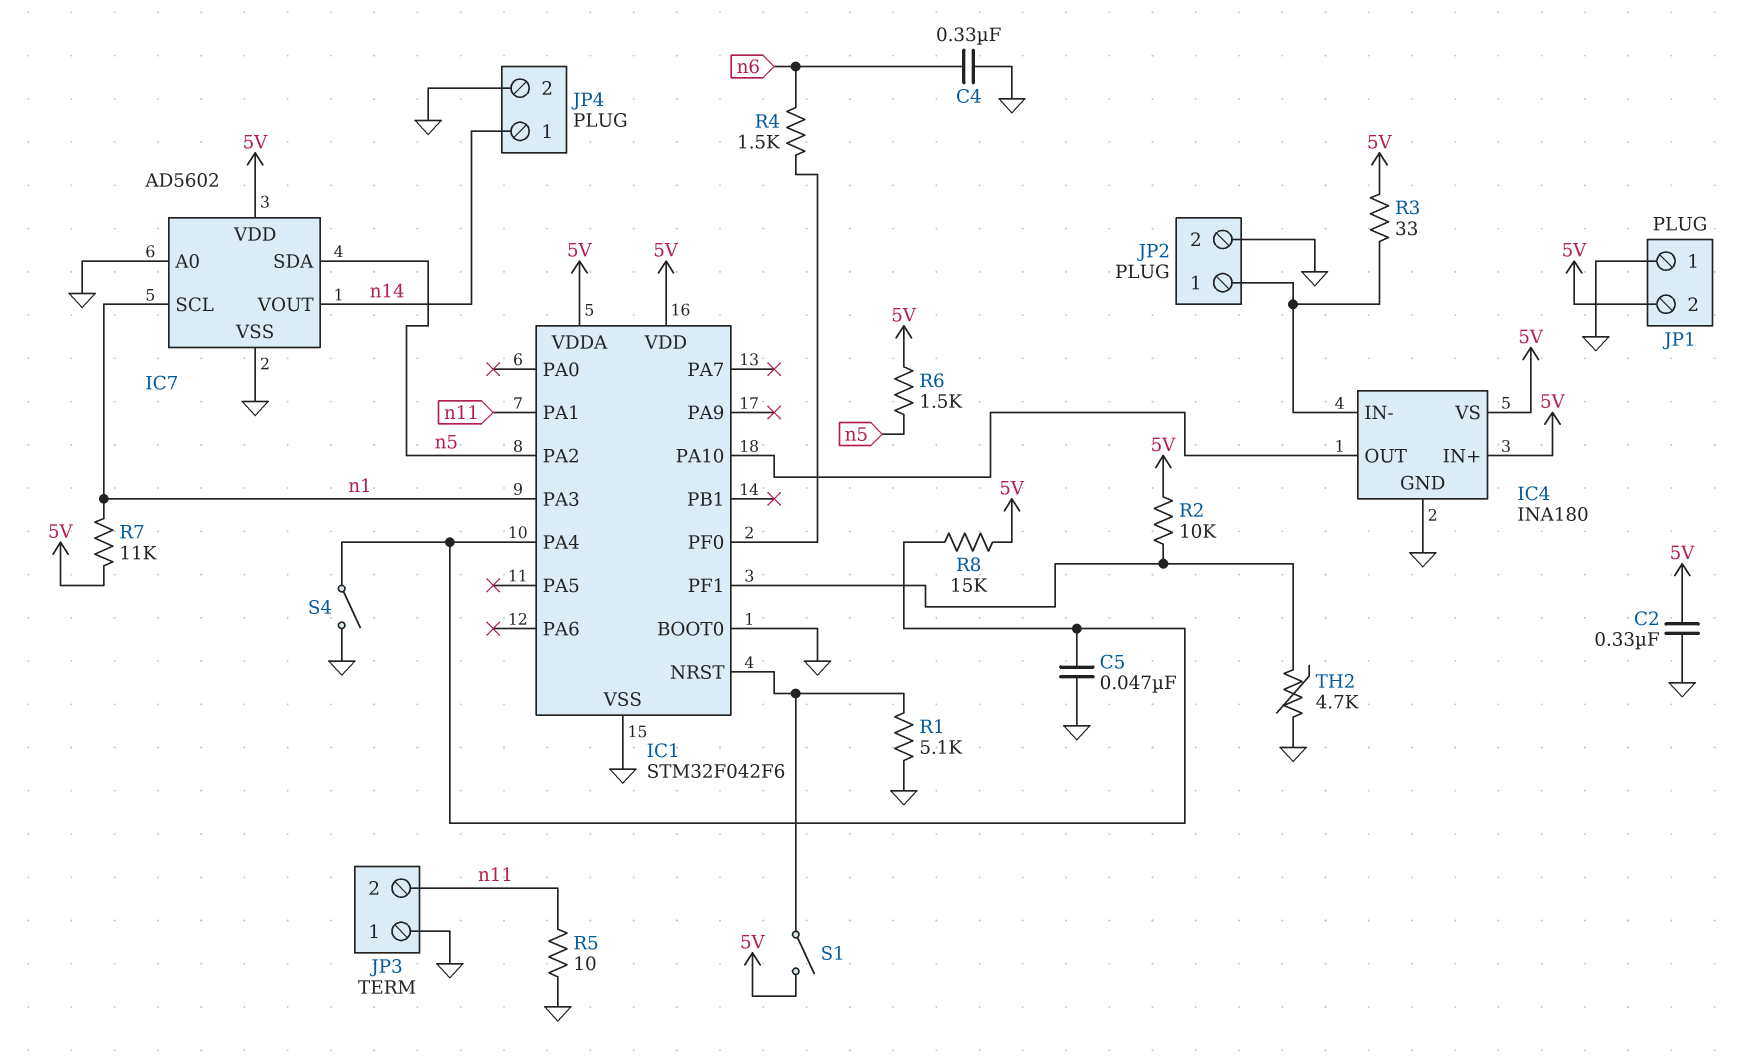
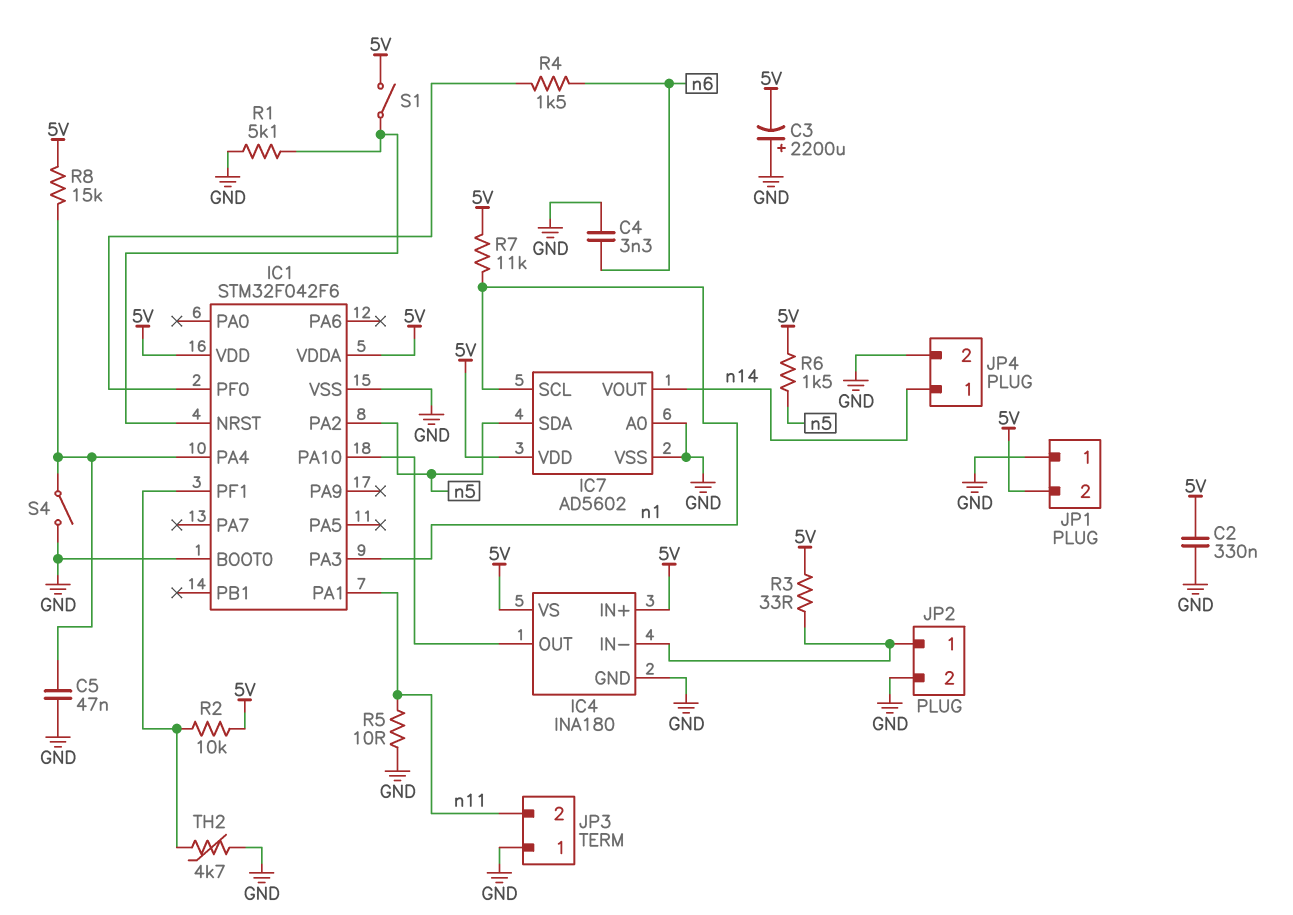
C3: none -> 2200uF (plus GND, minus 5V)
C4: 330nF (GND, n6) -> 3.3nF (GND, n6)

